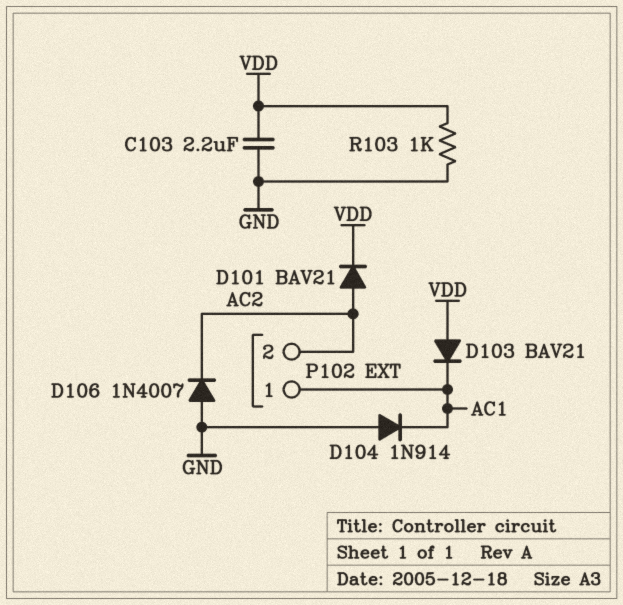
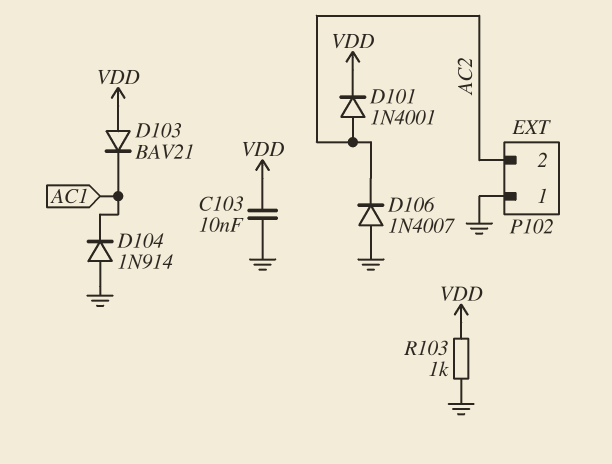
C103: 2.2uF (GND, VDD) -> 10nF (GND, VDD)
D101: diode BAV21 (A AC2, K VDD) -> diode 1N4001 (A AC2, K VDD)
P102 pin 1: AC1 -> GND

